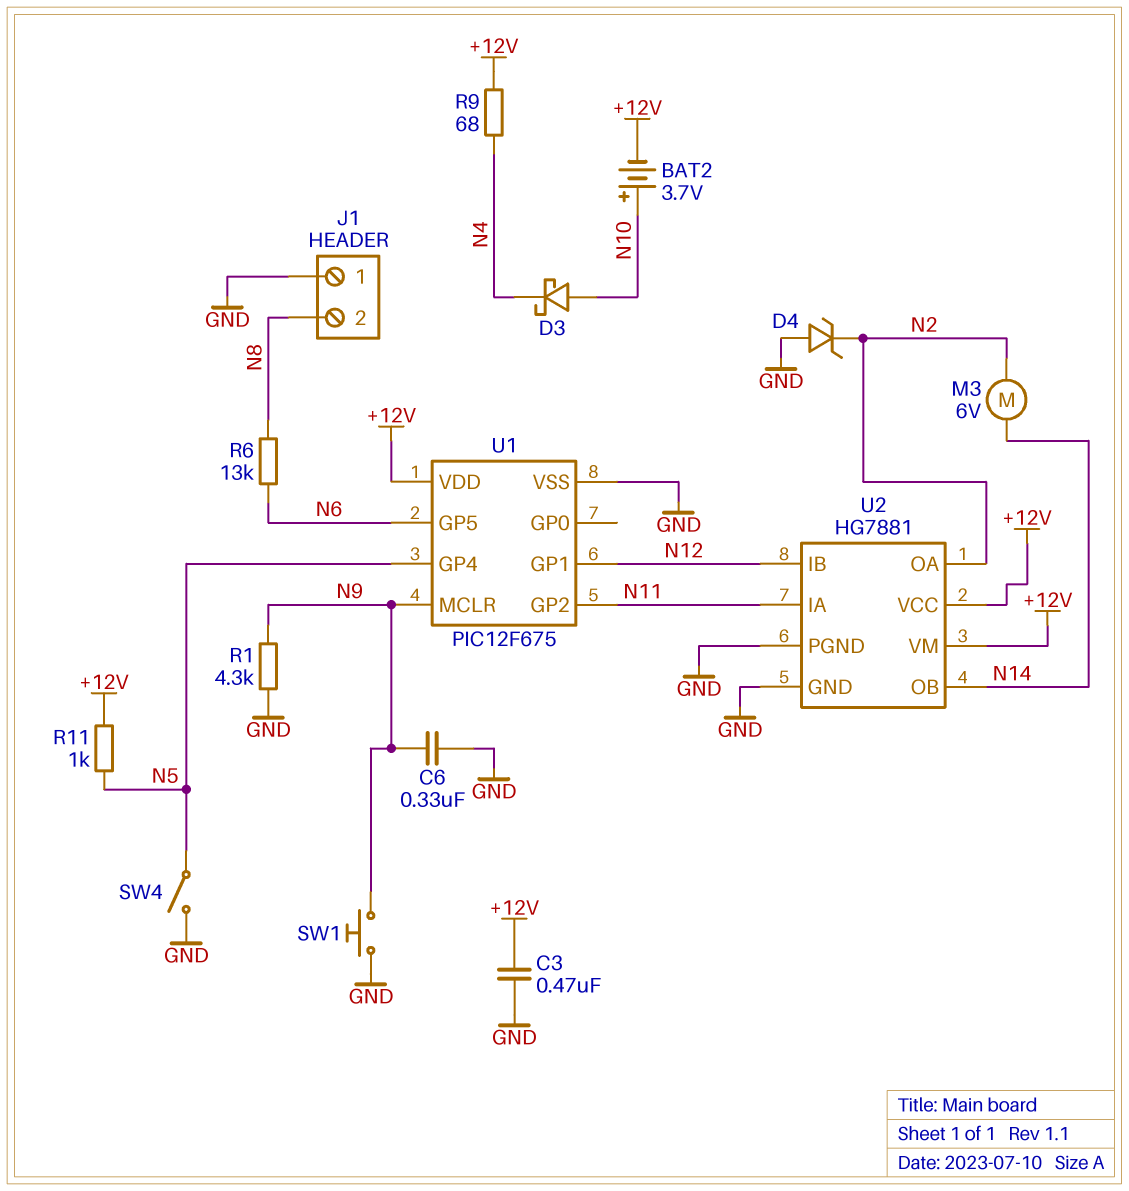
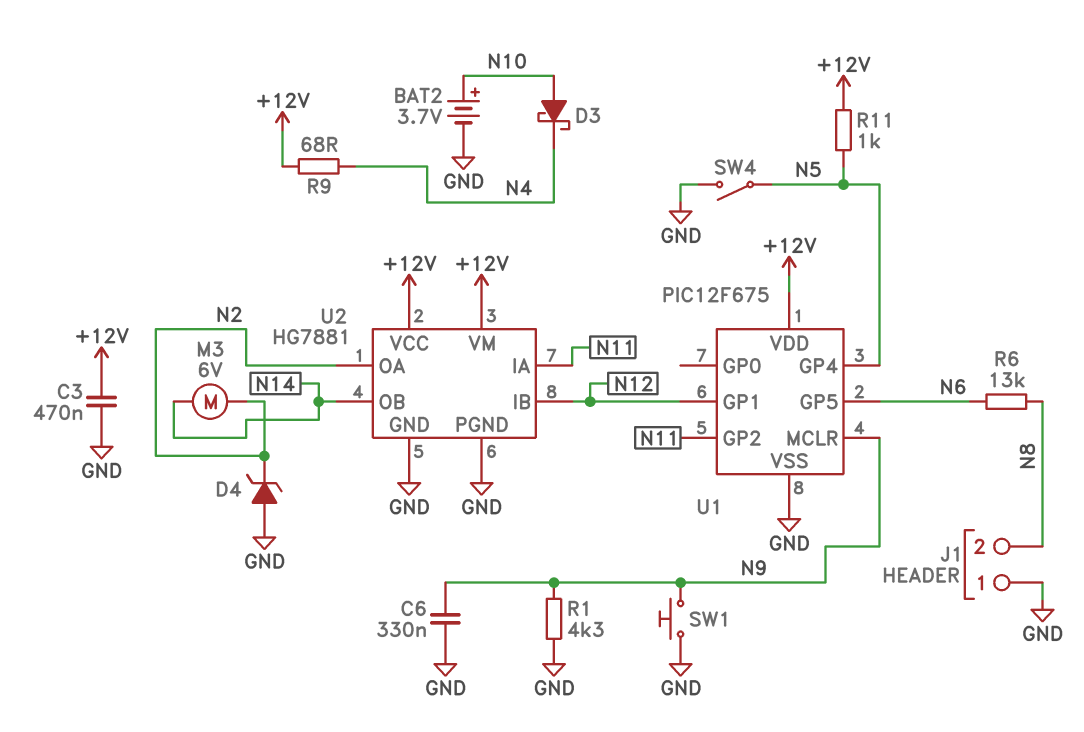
BAT2: 3.7V (plus N10, minus +12V) -> 3.7V (plus N10, minus GND)

